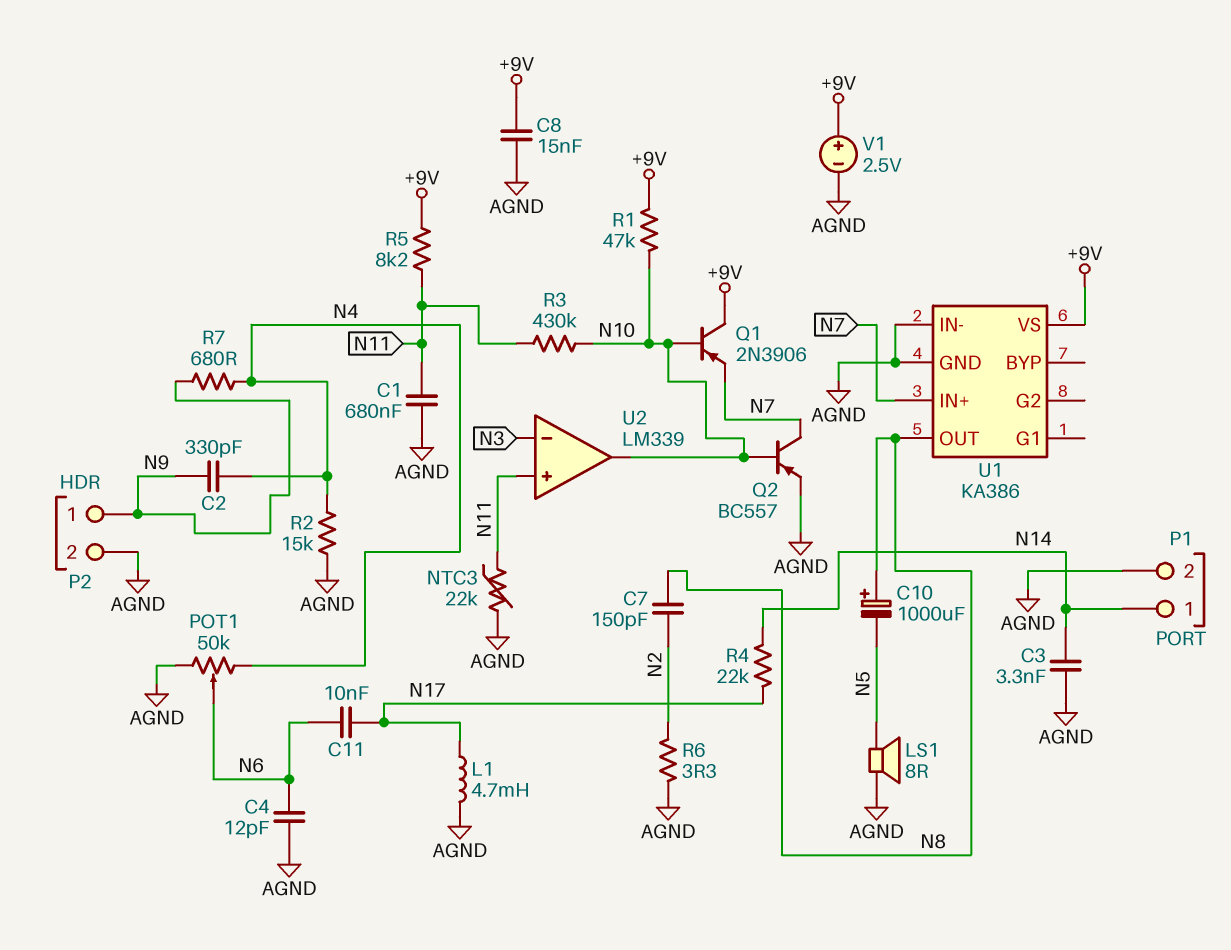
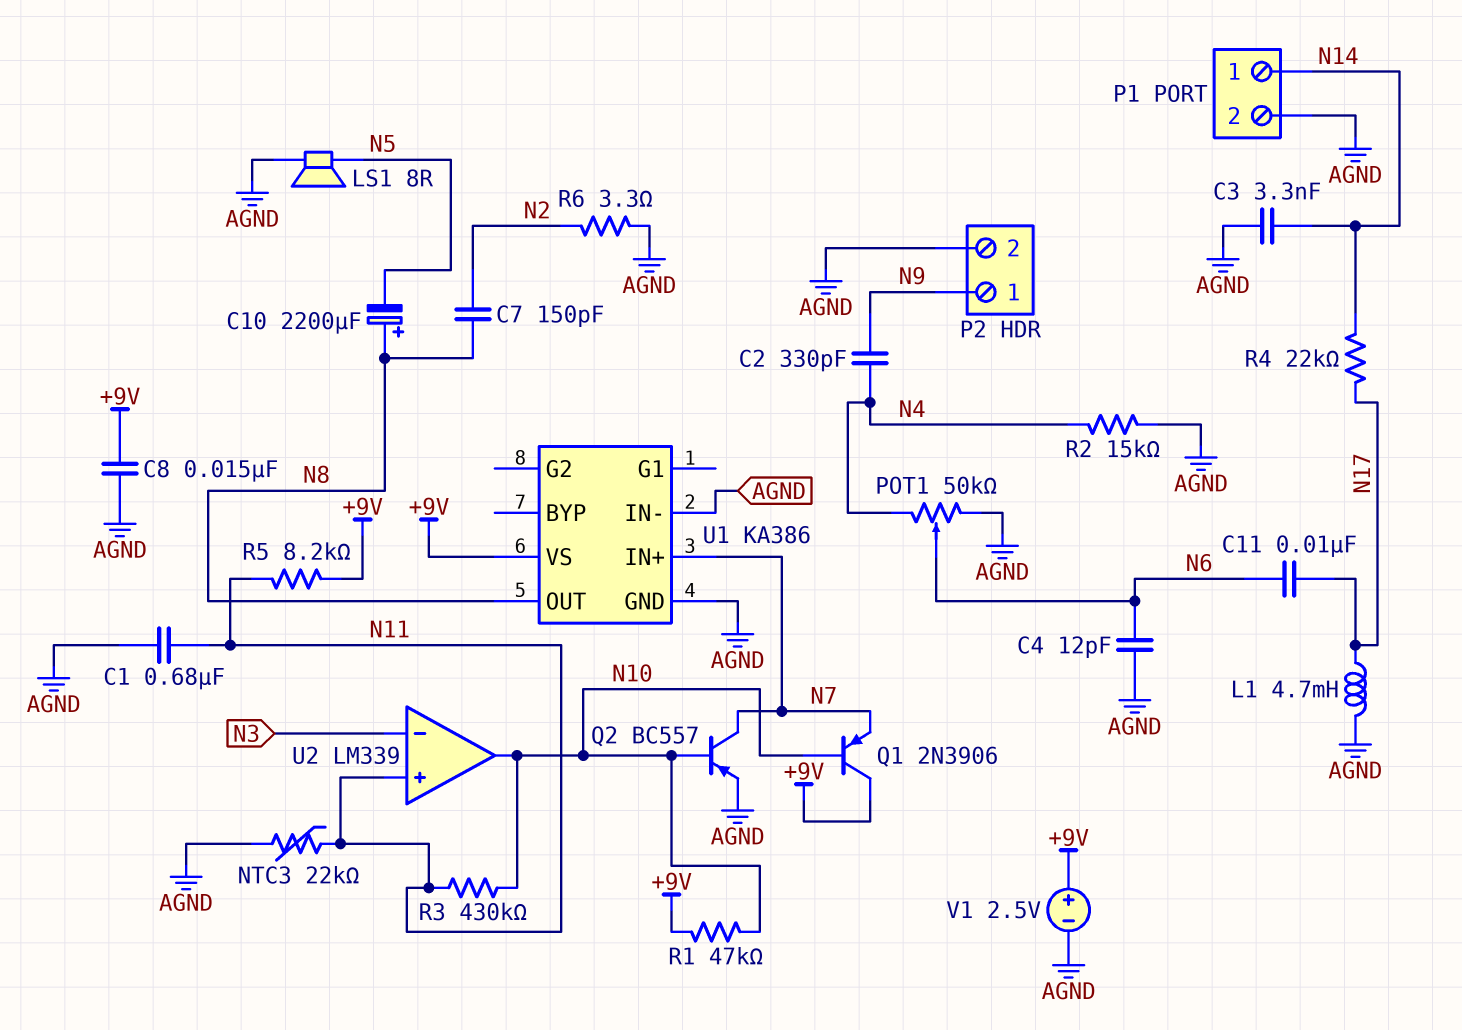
C10: 1000uF (plus N8, minus N5) -> 2200uF (plus N8, minus N5)
R7: 680 (N4, N9) -> none

